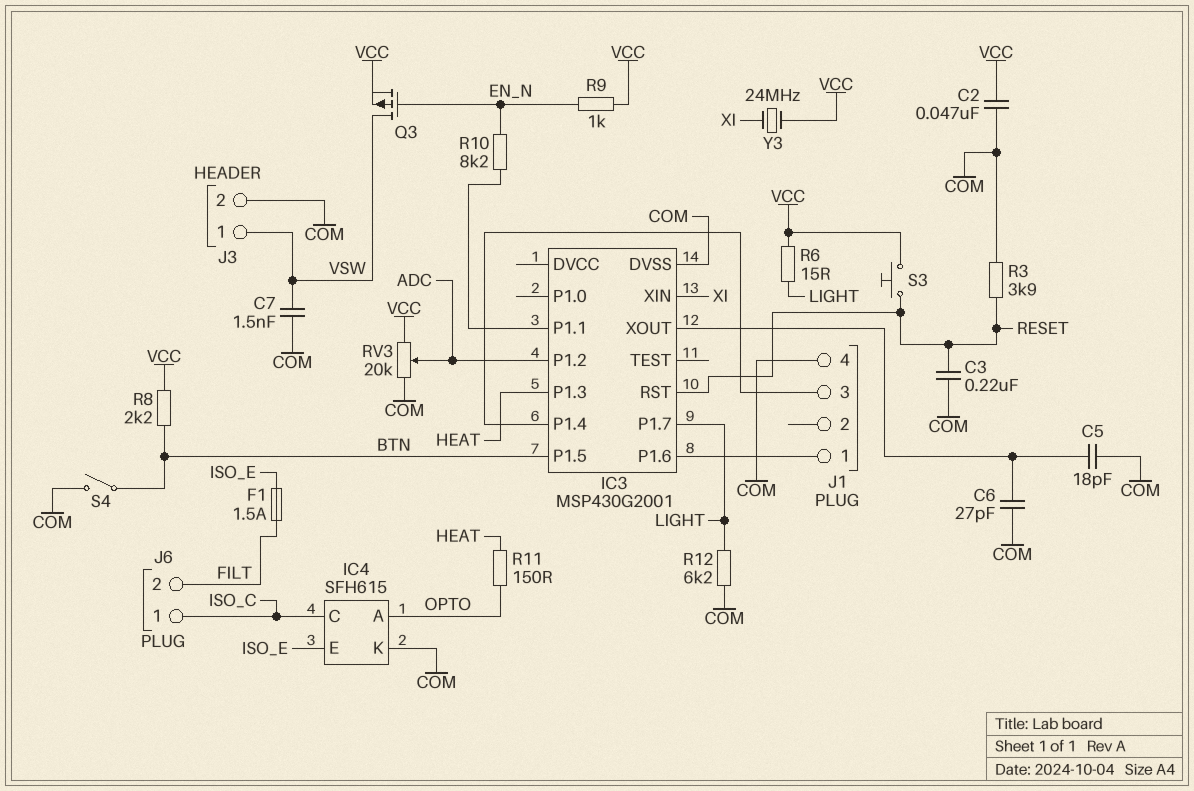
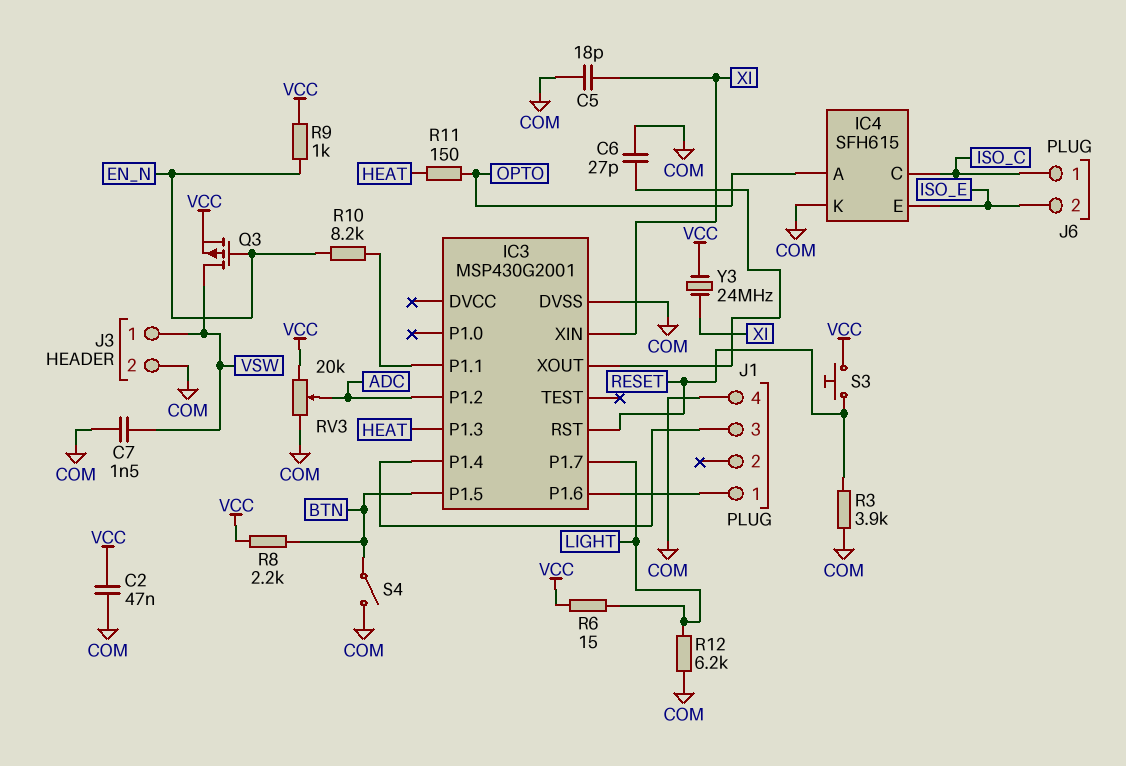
C3: 220nF (COM, RESET) -> none
C5: 18pF (COM, IC3/XOUT) -> 18pF (COM, XI)
F1: 1.5A (FILT, ISO_E) -> none
J6 pin 2: FILT -> ISO_E

